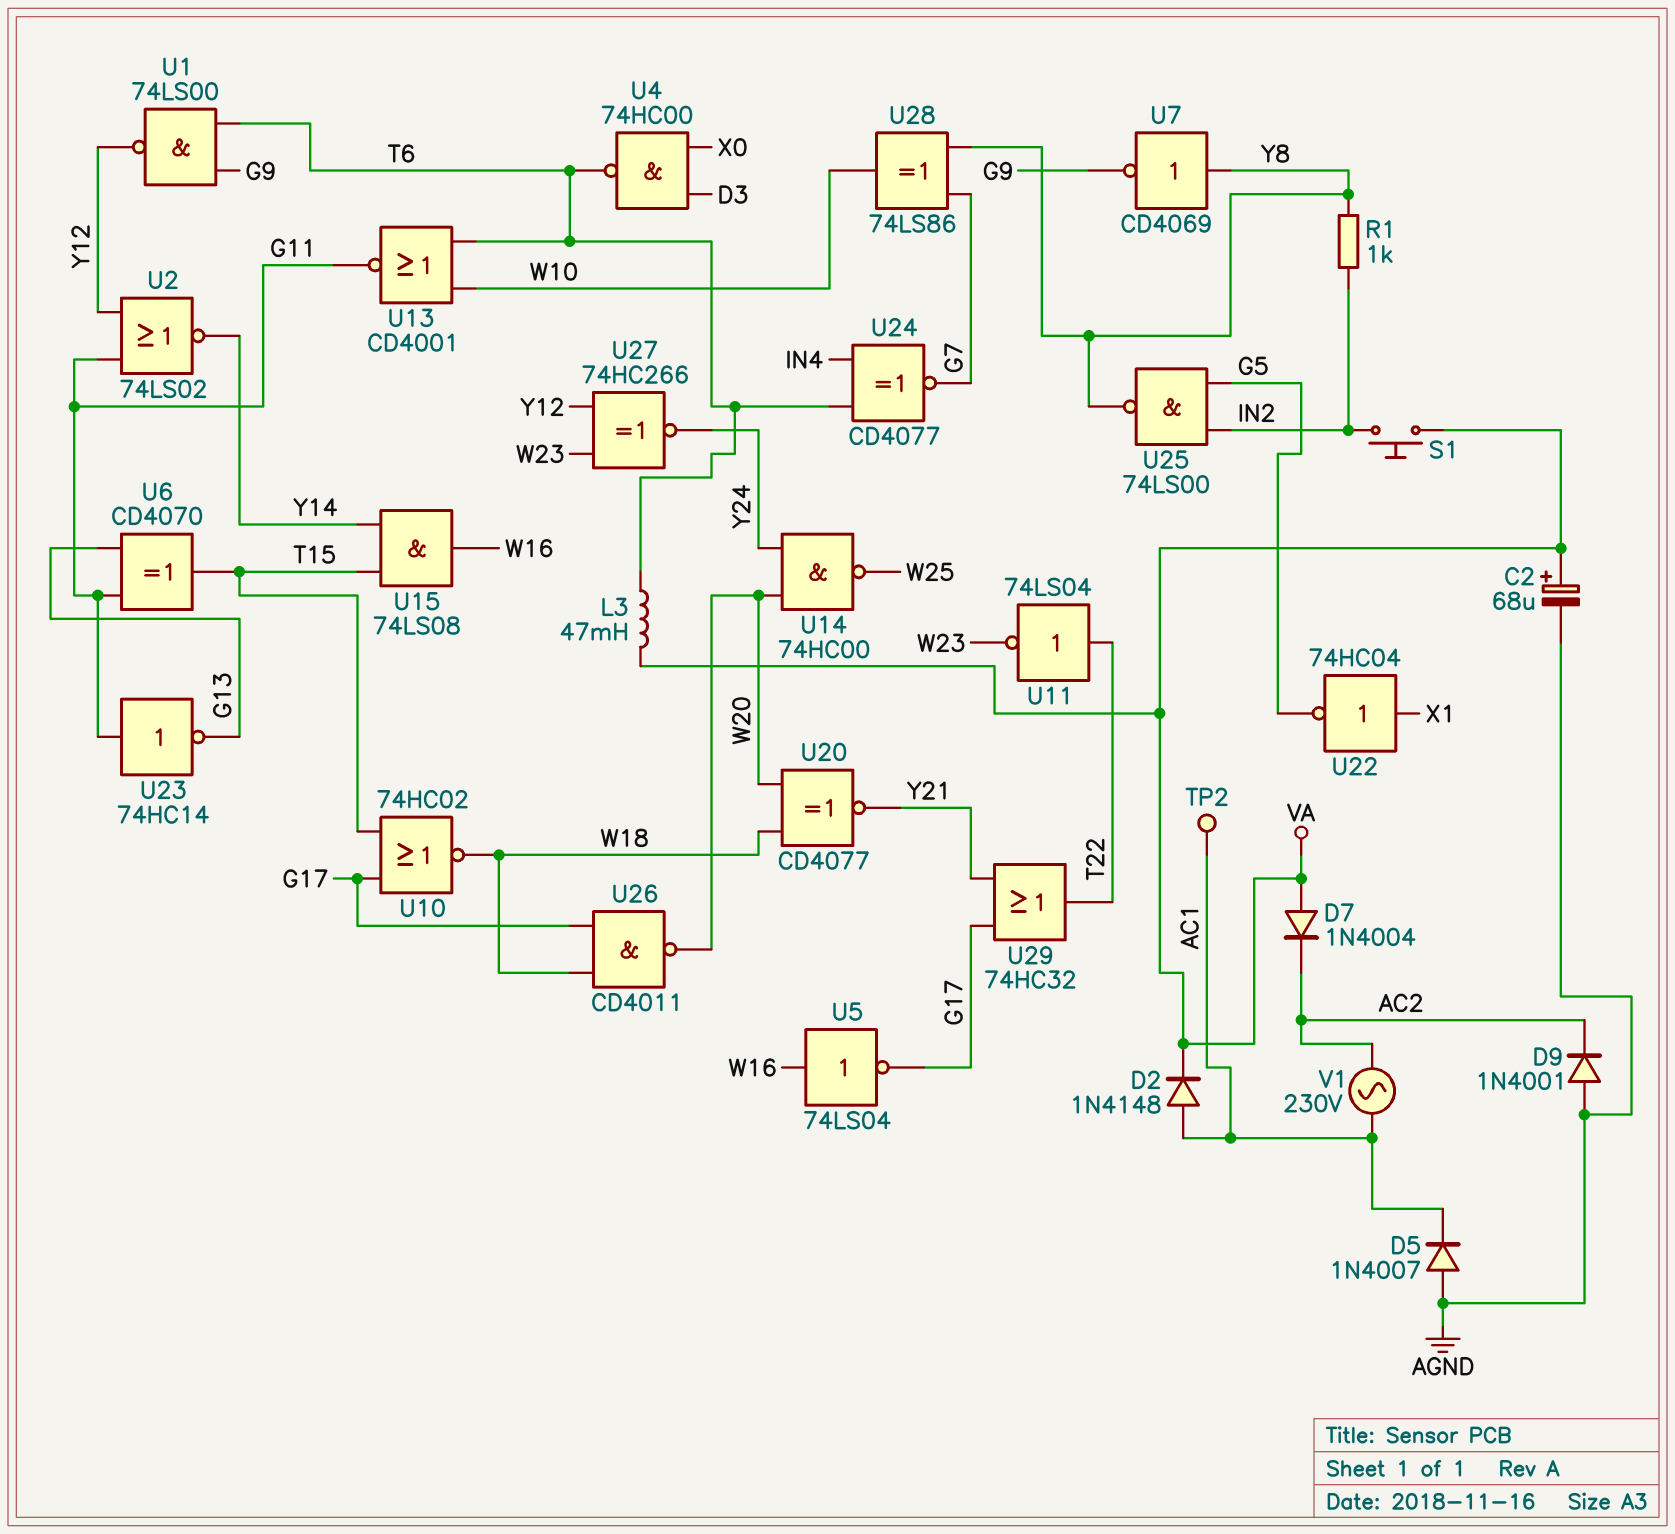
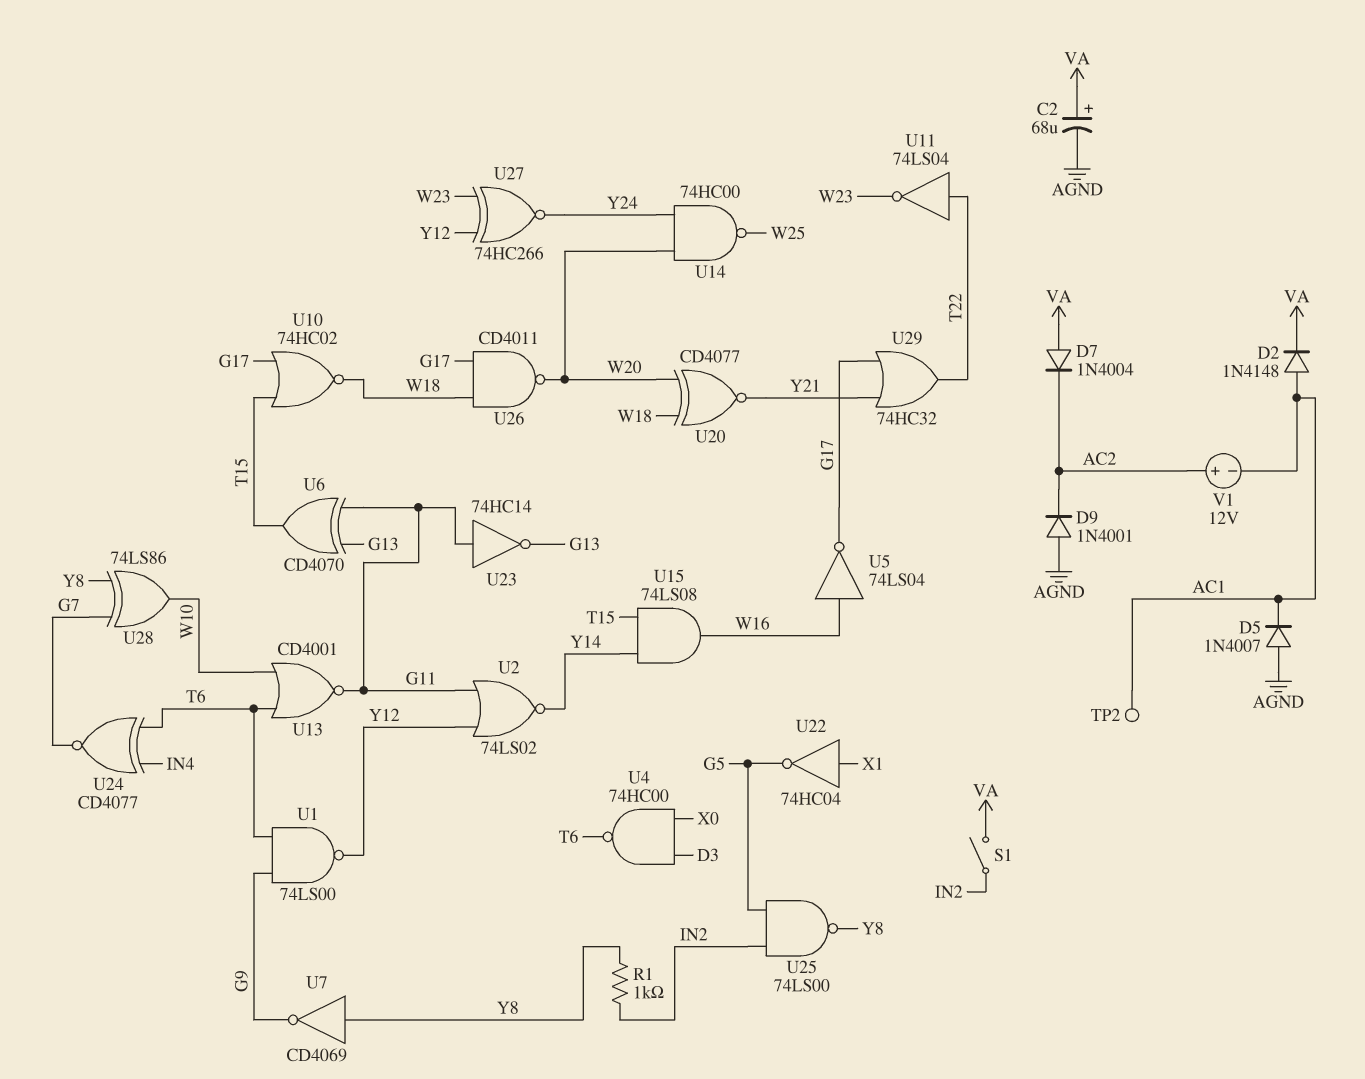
L3: 47mH (T6, VA) -> none
S1: button (IN2, VA) -> switch (IN2, VA)
V1: AC 230V (AC1, AC2) -> 12V (plus AC2, minus AC1)

